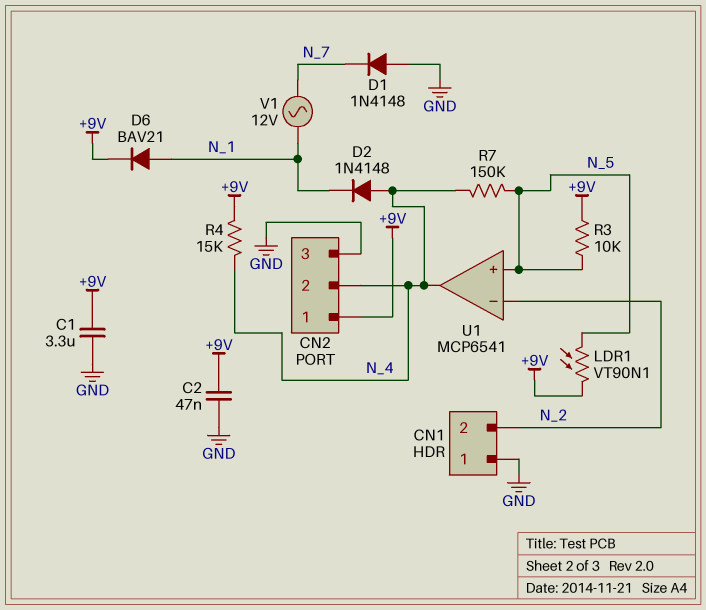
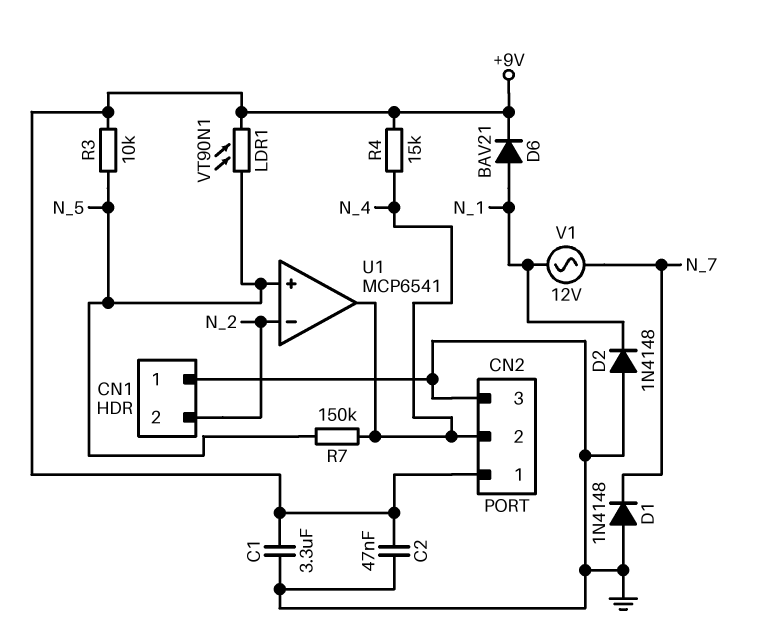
D2: diode 1N4148 (A N_4, K N_1) -> diode 1N4148 (A GND, K N_1)

